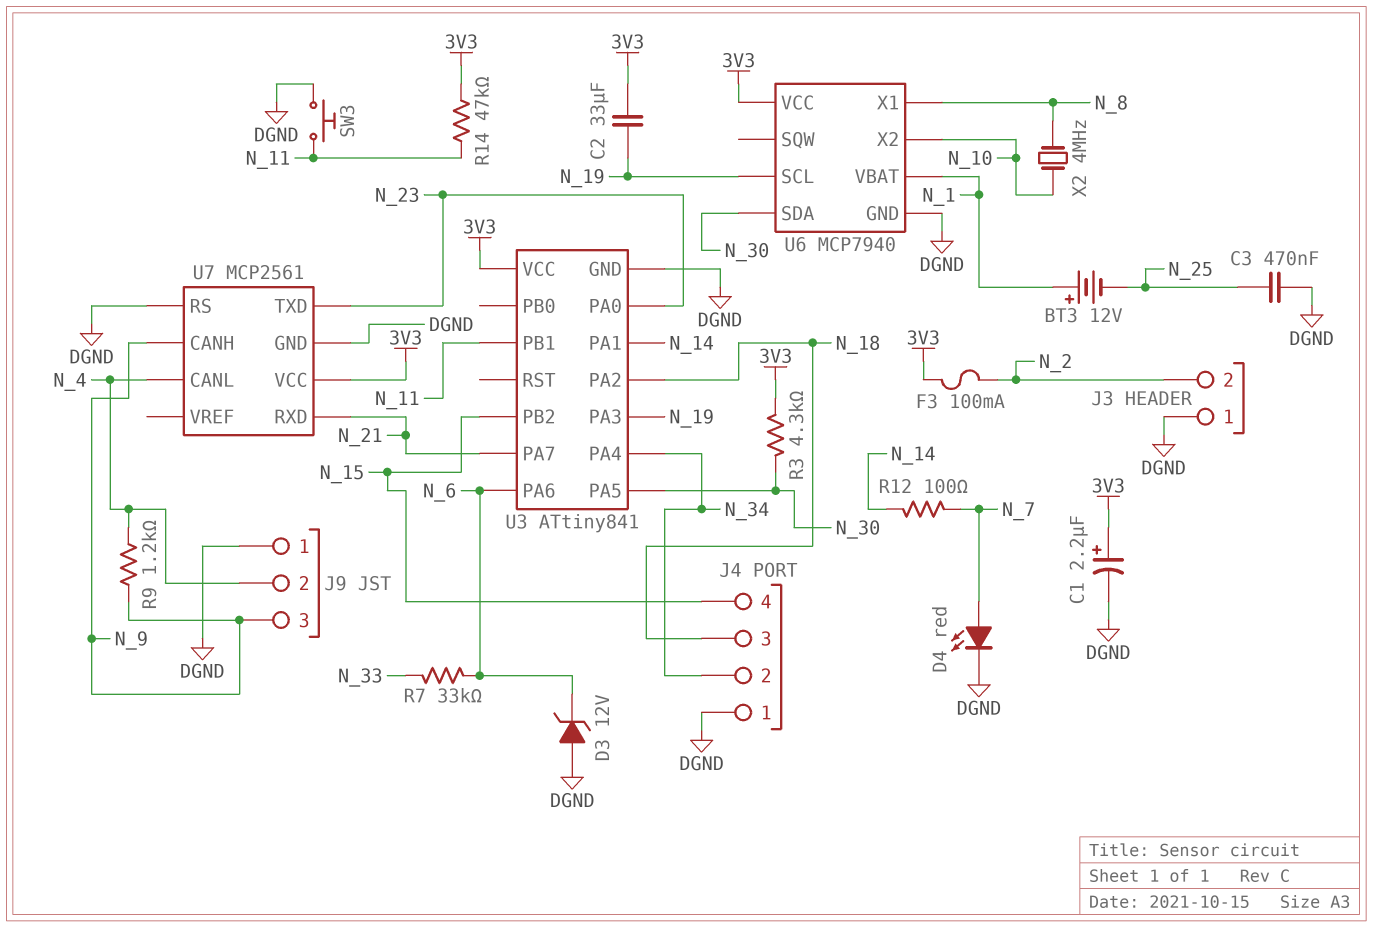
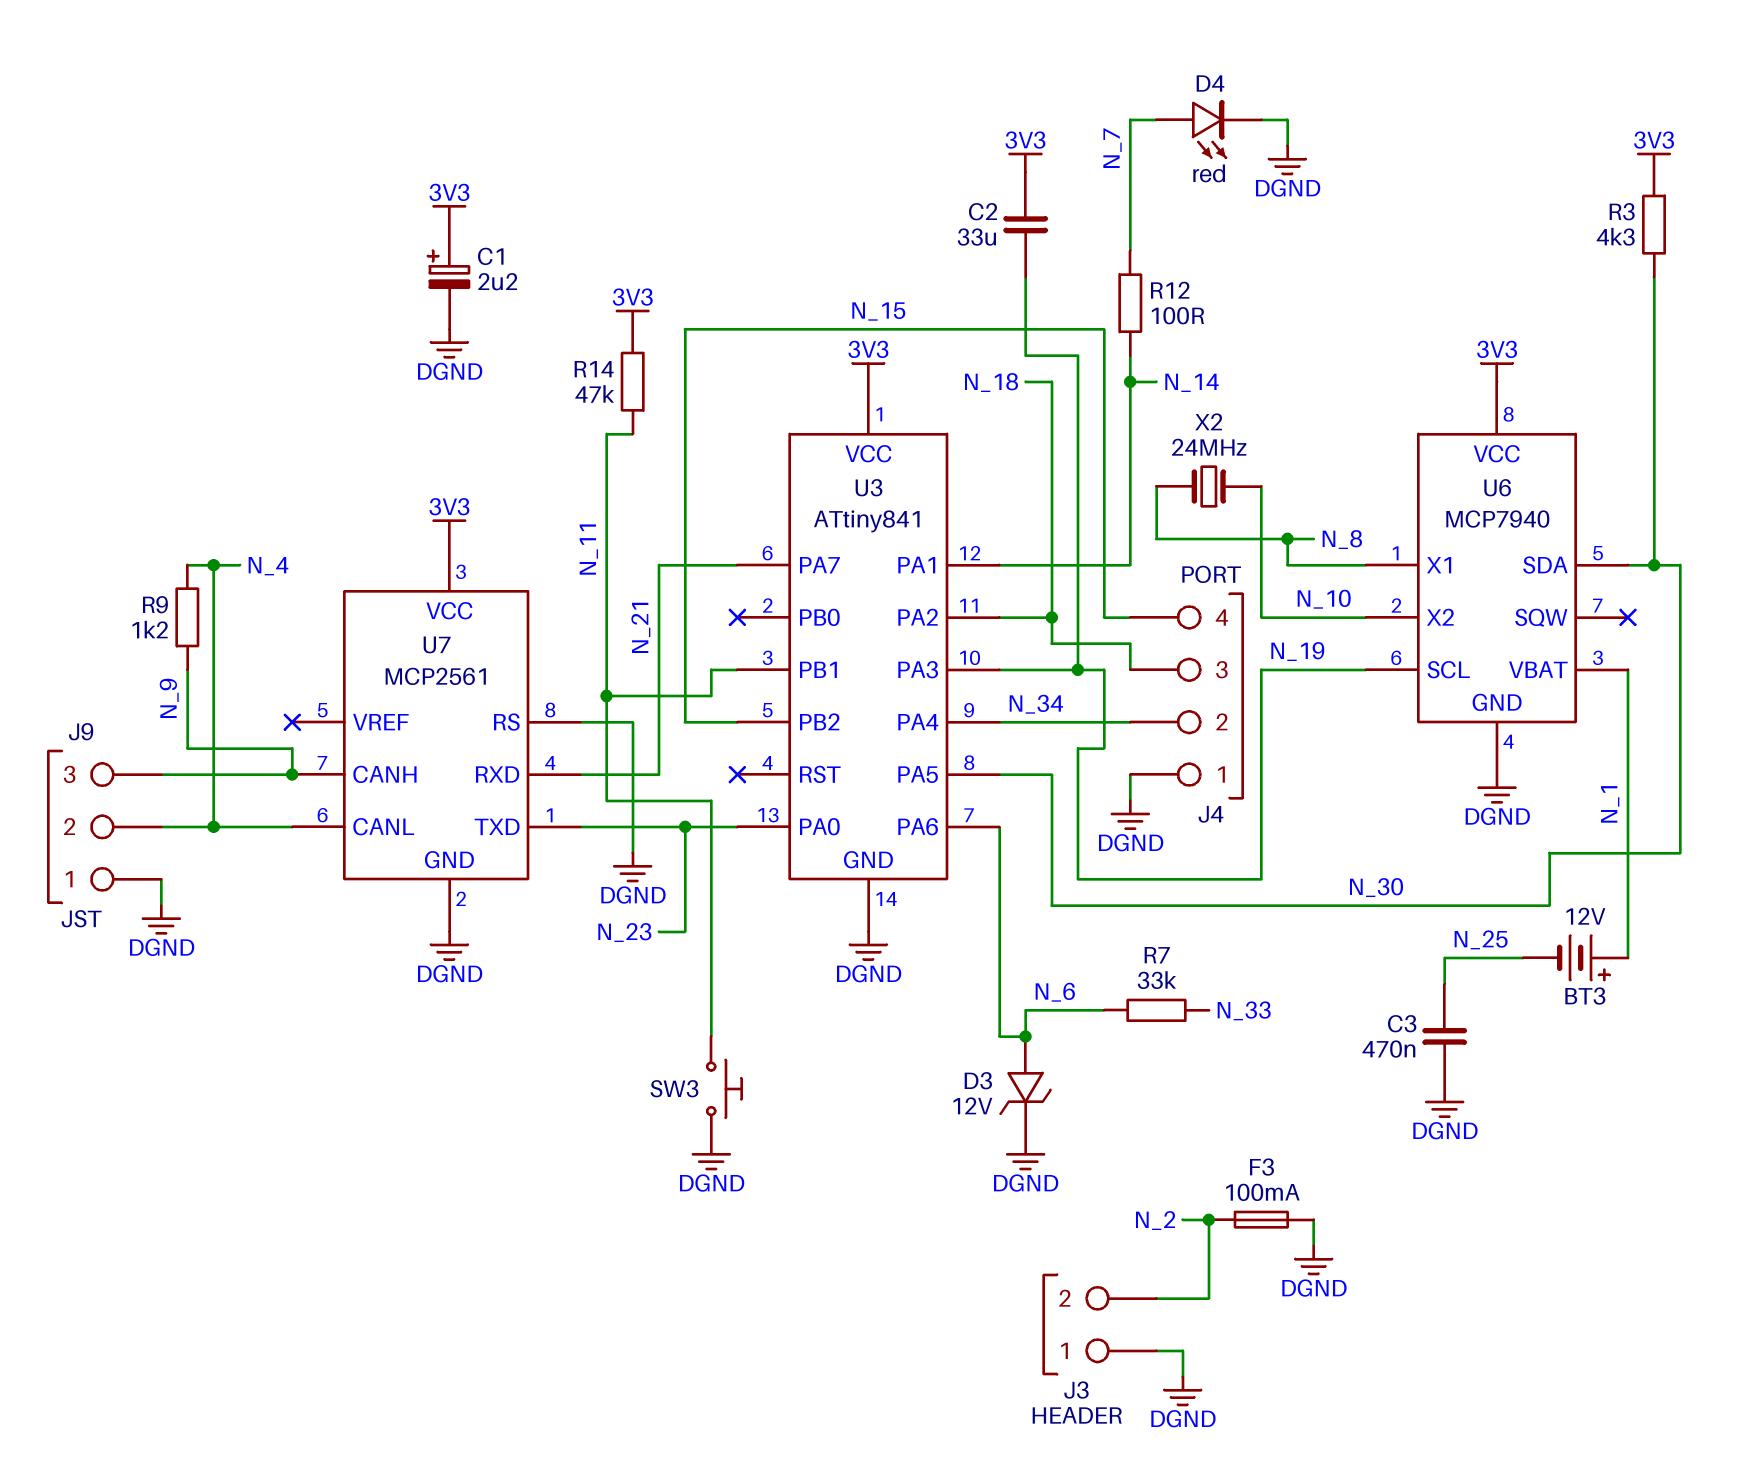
D3: zener 12V (A DGND, K N_6) -> zener 12V (A N_6, K DGND)
F3: 100mA (3V3, N_2) -> 100mA (DGND, N_2)
X2: 4MHz (N_8, N_10) -> 24MHz (N_8, N_10)

